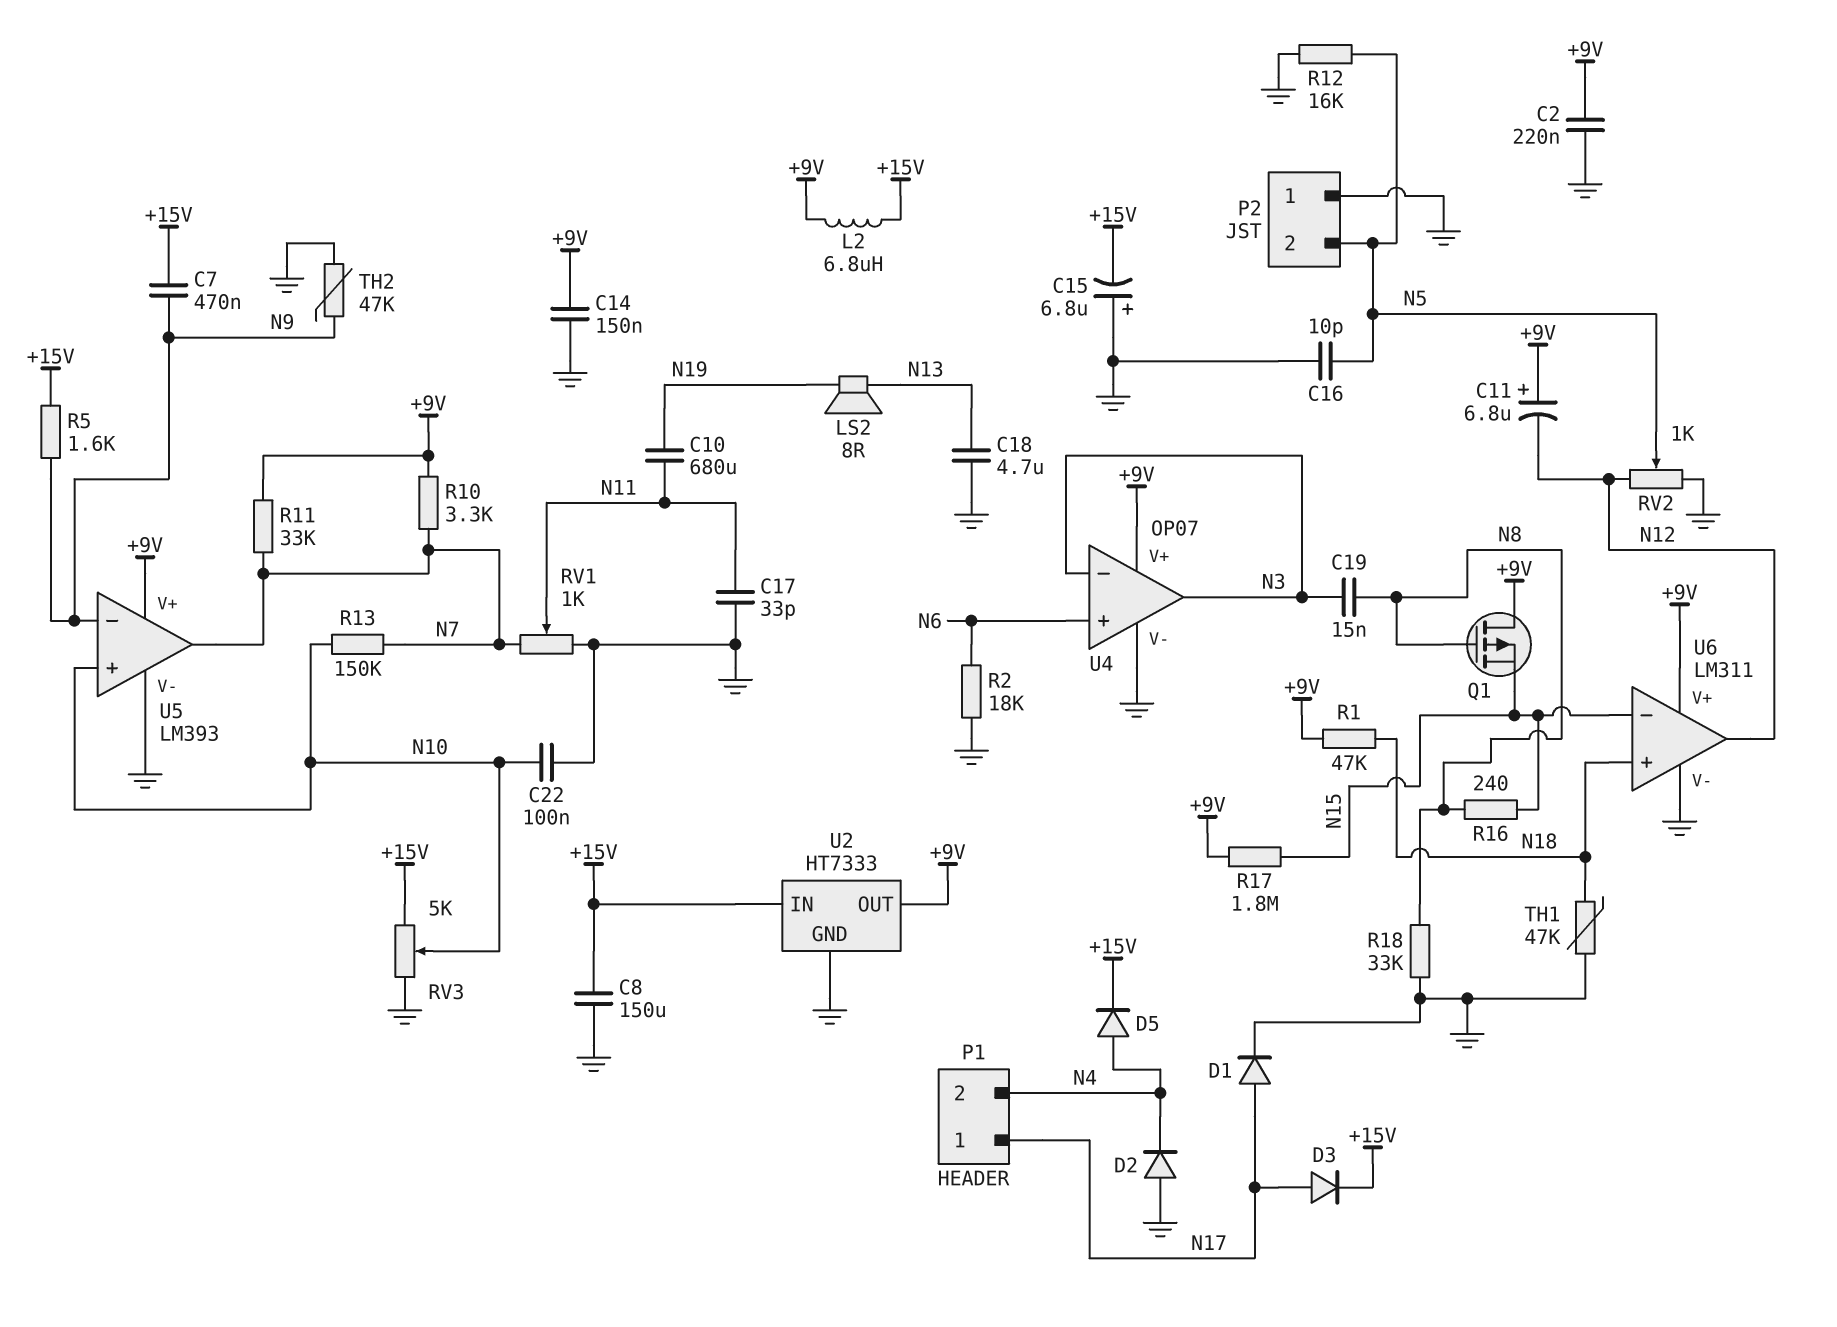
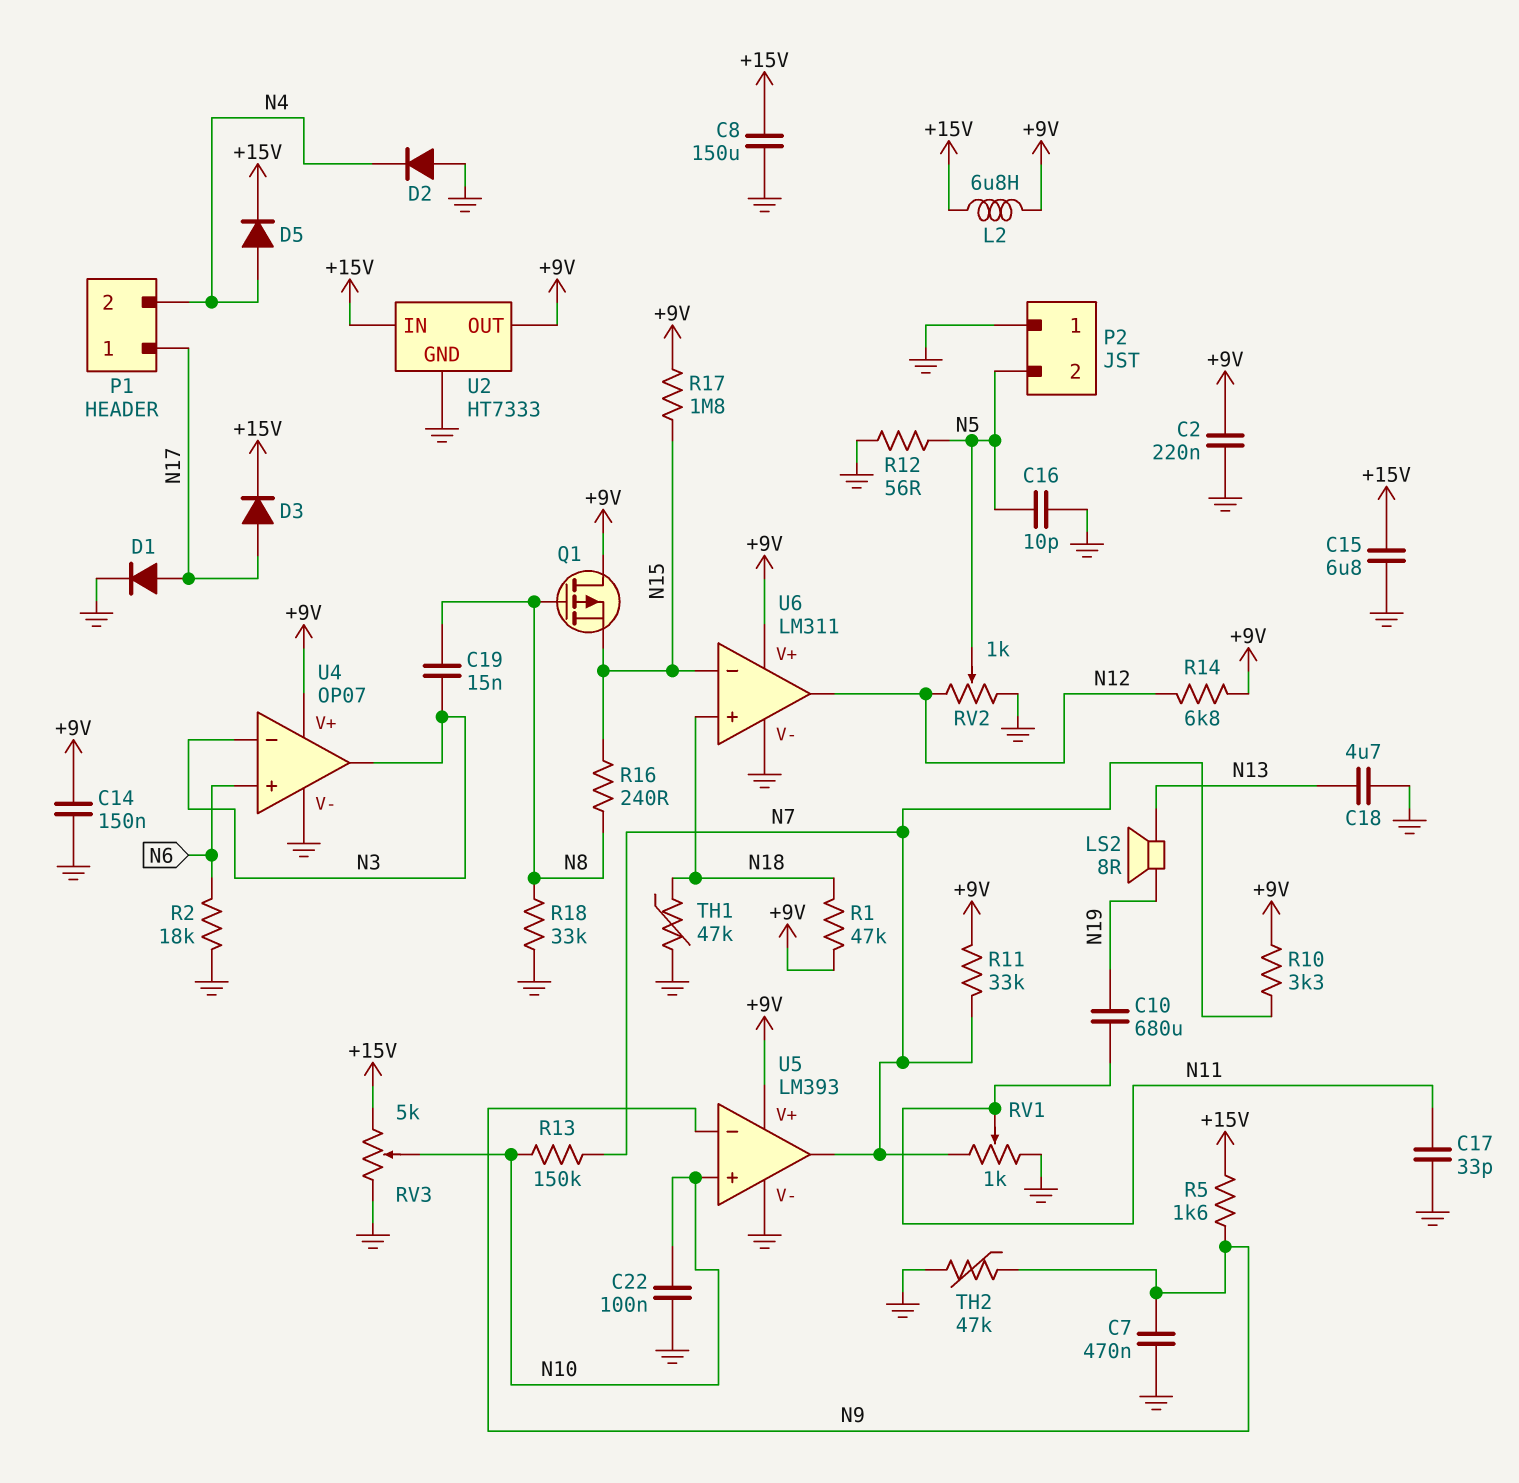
C7: 470nF (+15V, N9) -> 470nF (GND, N9)
C11: 6.8uF (plus +9V, minus N12) -> none
C15: 6.8uF (plus GND, minus +15V) -> 6.8uF (+15V, GND)
R12: 16k (GND, N5) -> 56 (GND, N5)
R14: none -> 6.8k (+9V, N12)

